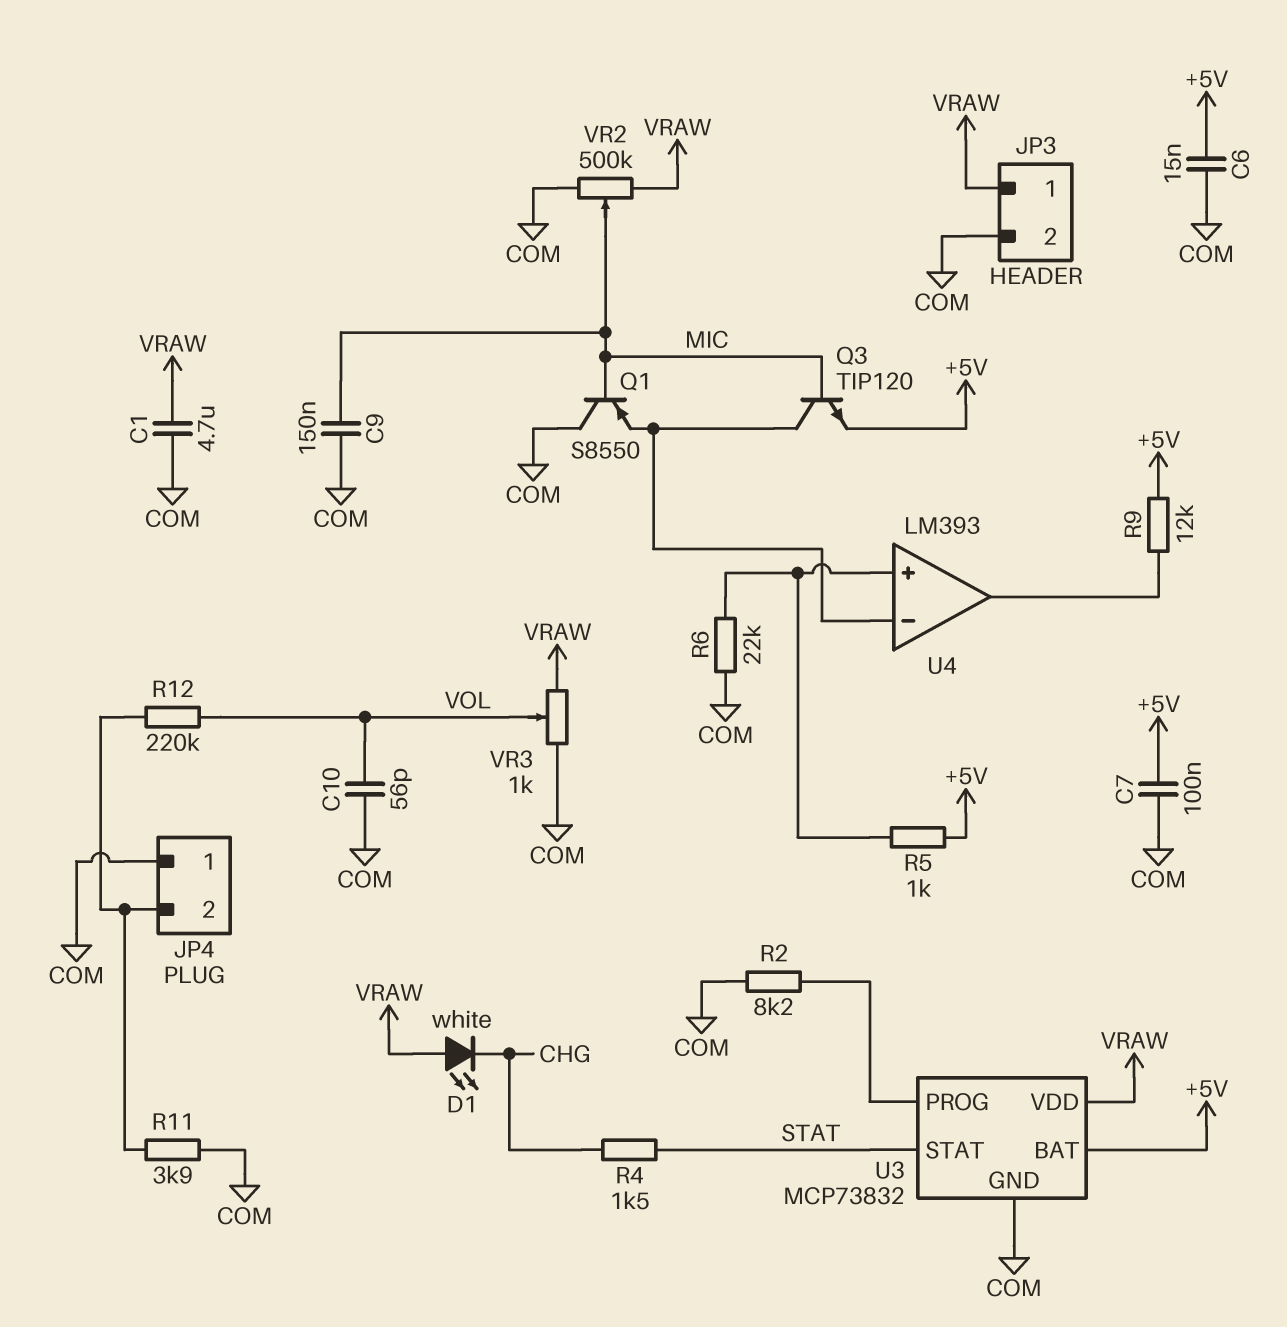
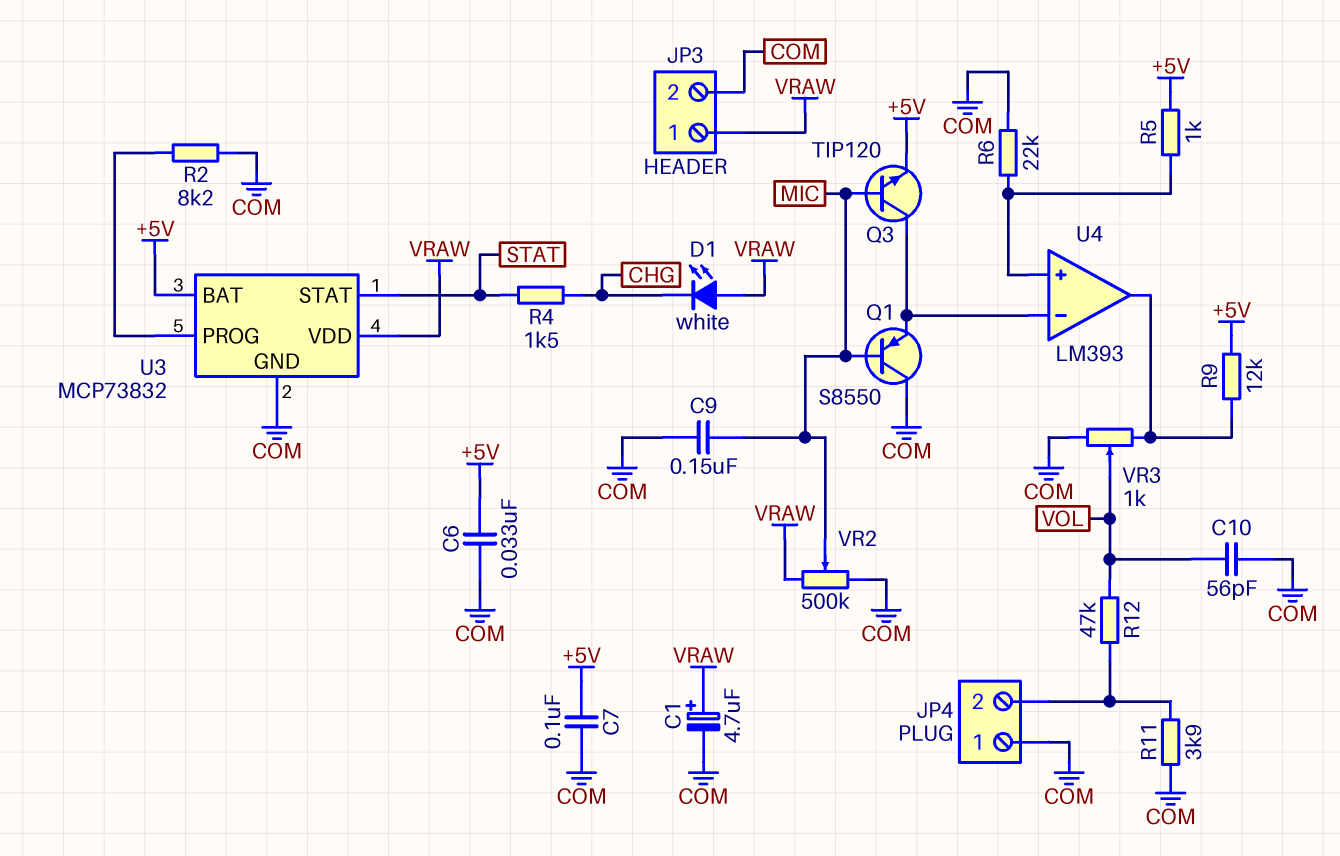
C1: 4.7uF (COM, VRAW) -> 4.7uF (plus VRAW, minus COM)
C6: 15nF (+5V, COM) -> 33nF (+5V, COM)
R12: 220k (JP4/2, VOL) -> 47k (JP4/2, VOL)
VR3: 1k (COM, VRAW, wiper VOL) -> 1k (COM, U4/out, wiper VOL)

